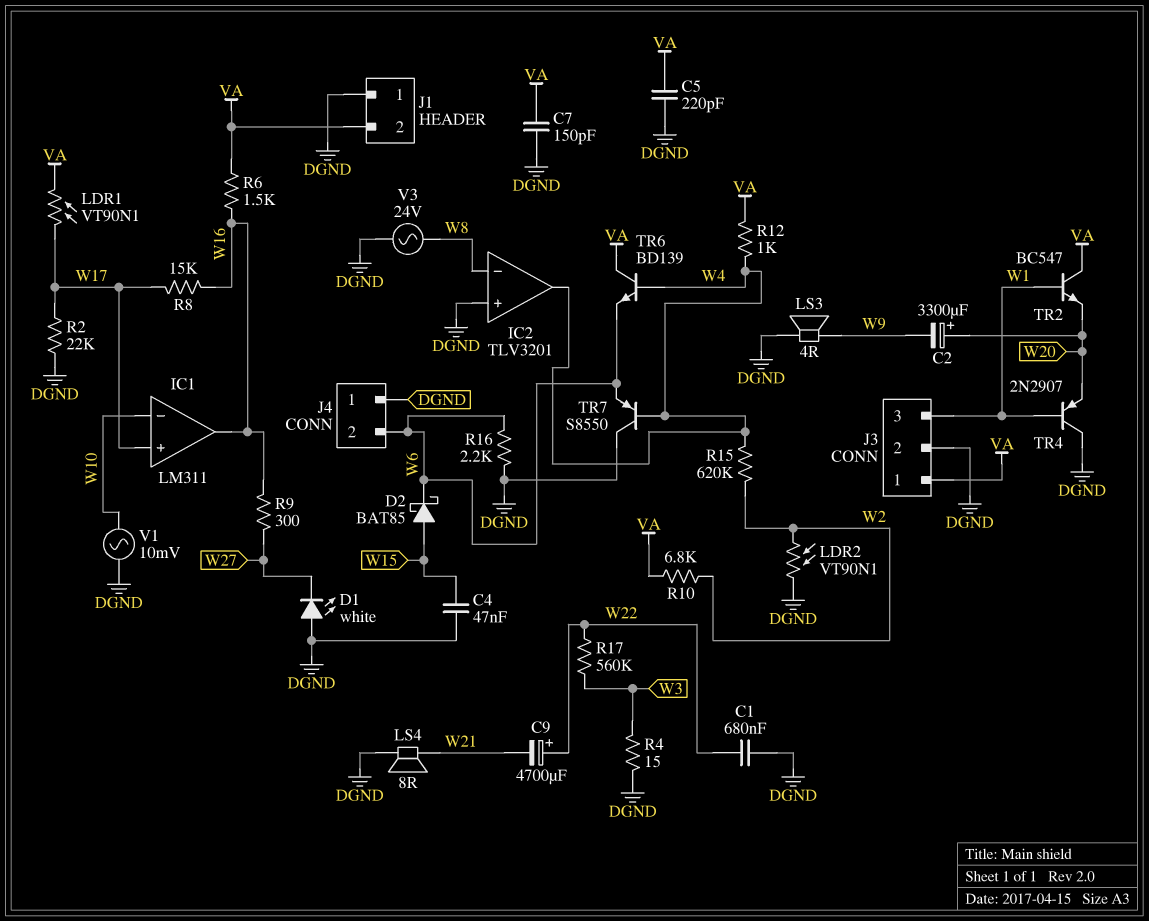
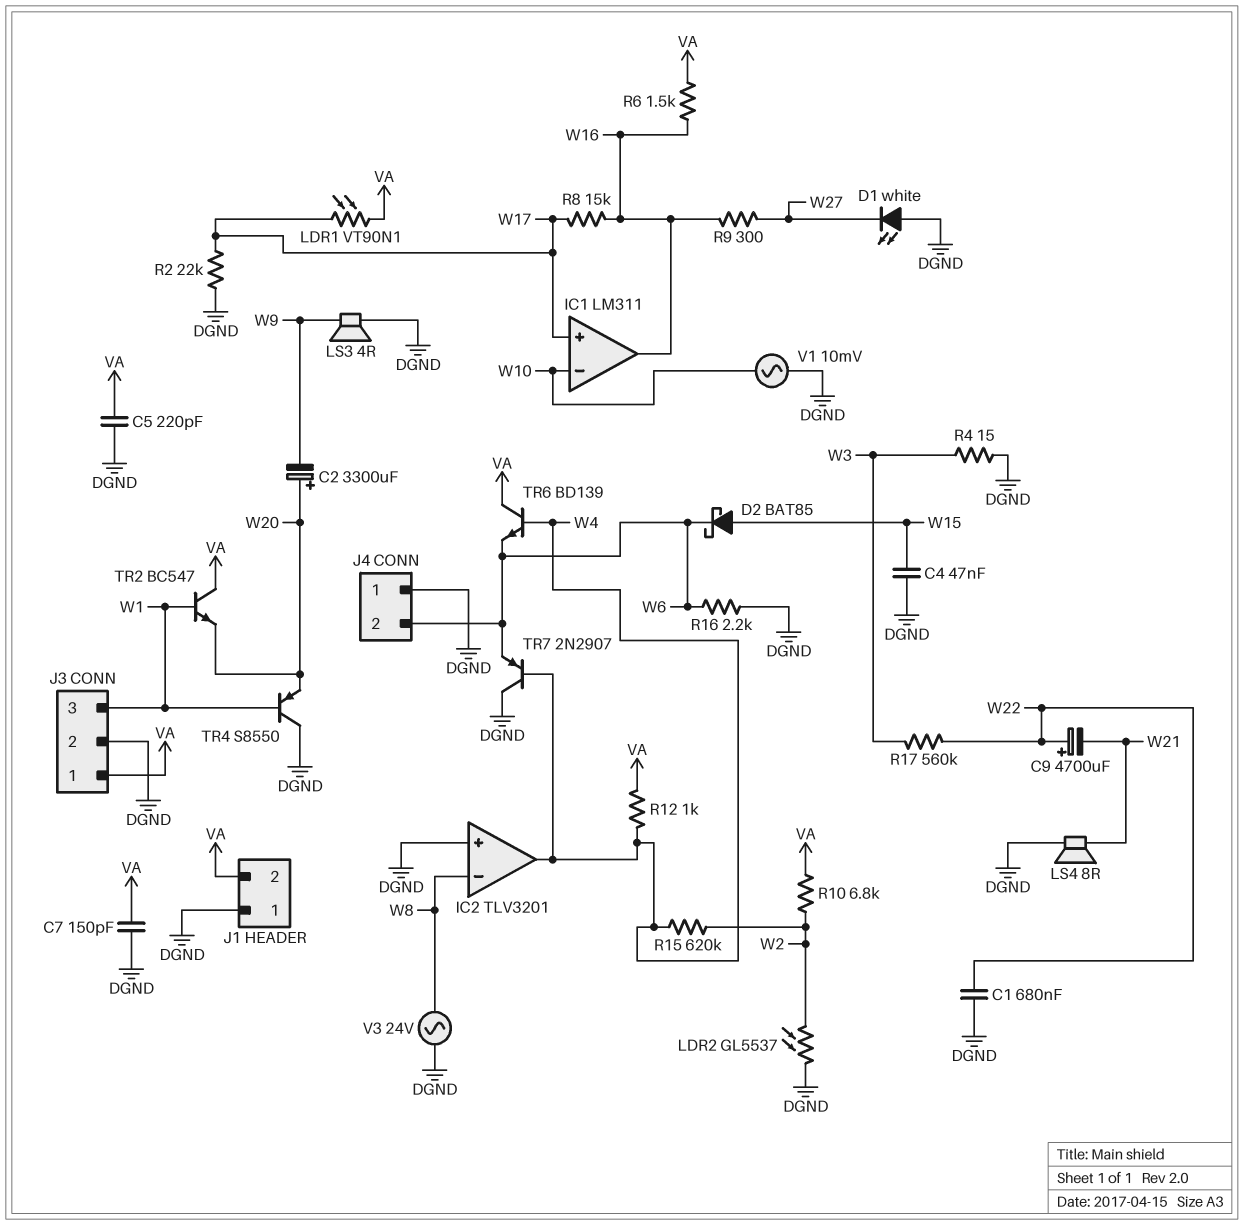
LDR2: VT90N1 (DGND, W2) -> GL5537 (DGND, W2)
TR4: PNP 2N2907 (B W1, C DGND, E W20) -> PNP S8550 (B W1, C DGND, E W20)
TR7: PNP S8550 (B W4, C DGND, E W6) -> PNP 2N2907 (B W4, C DGND, E W6)

